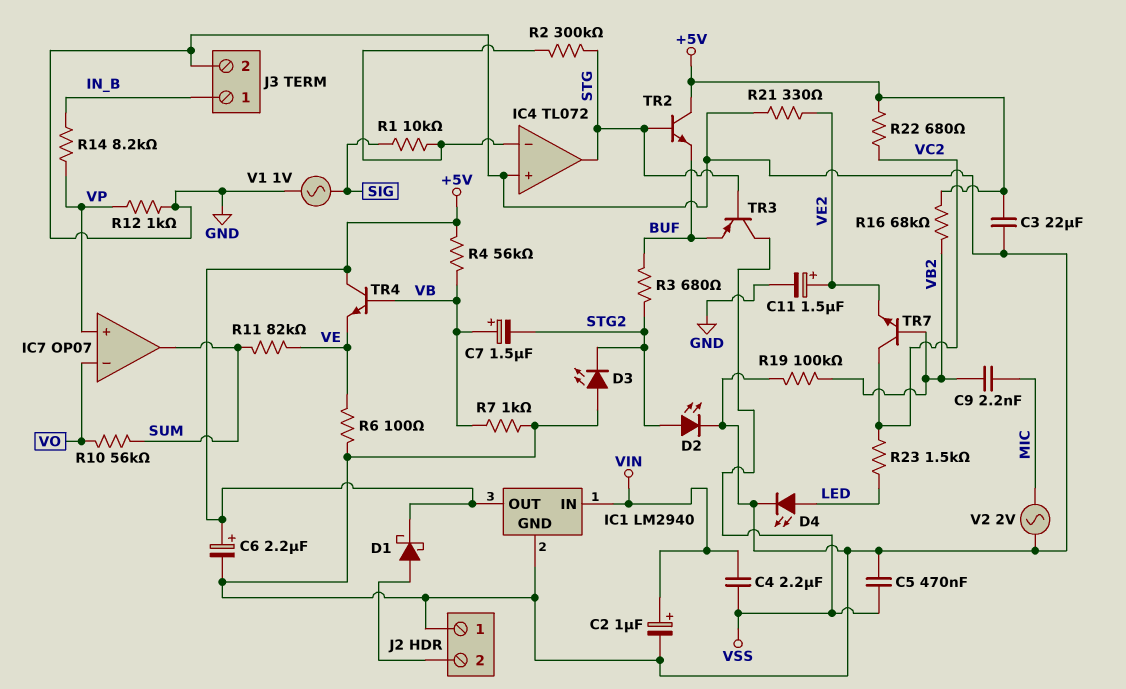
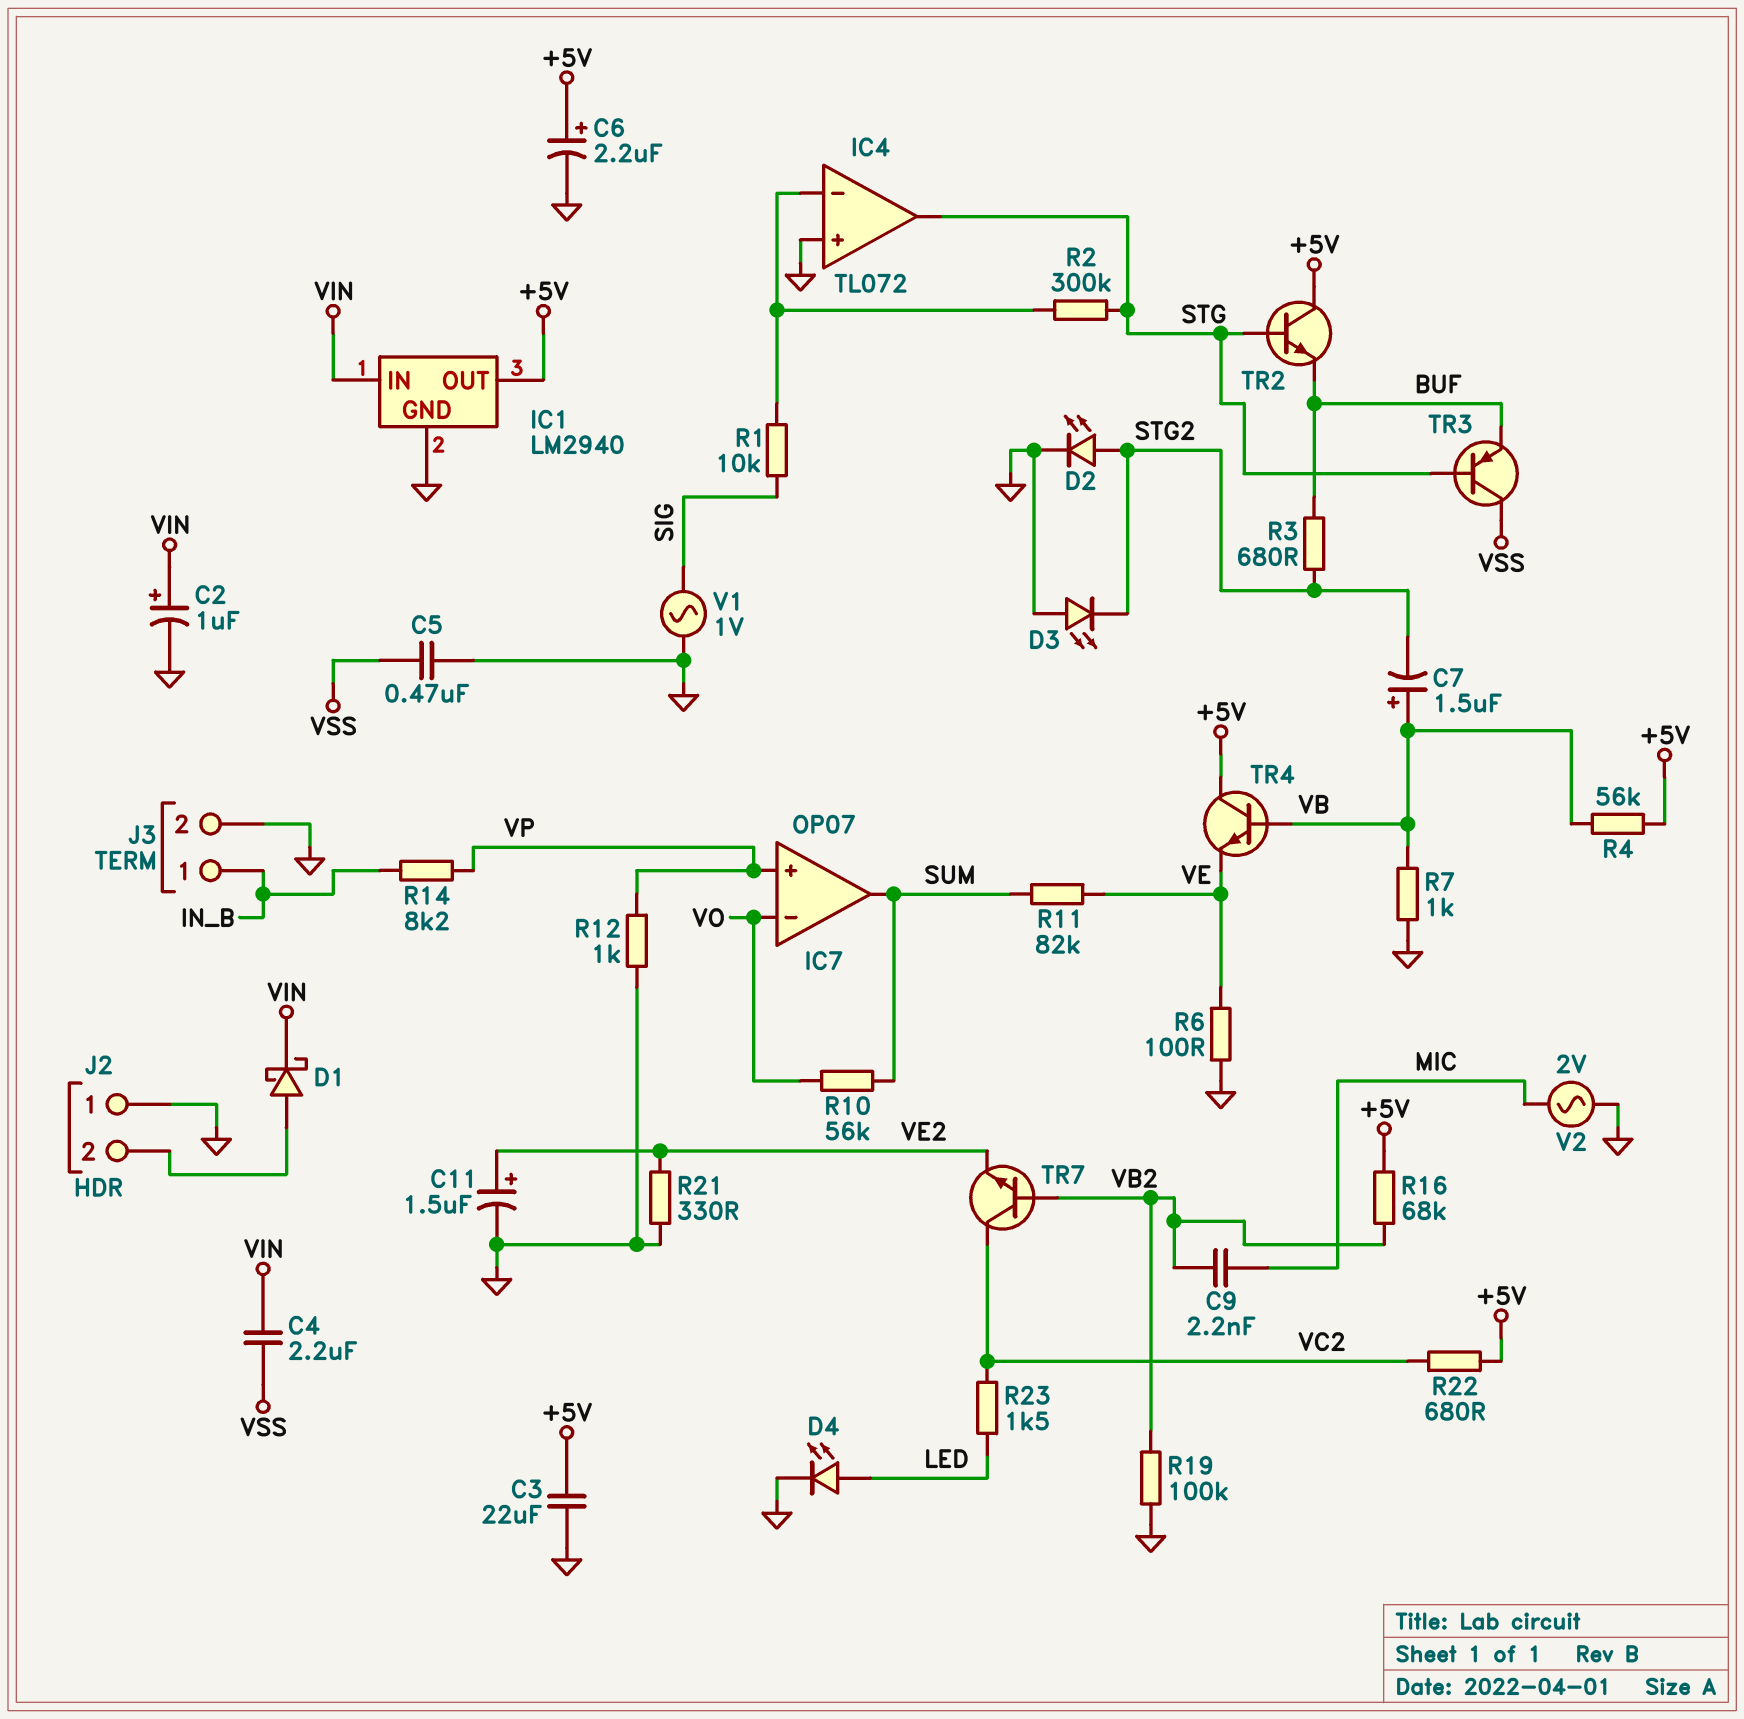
D1: schottky (A J2/2, K +5V) -> schottky (A J2/2, K VIN)

